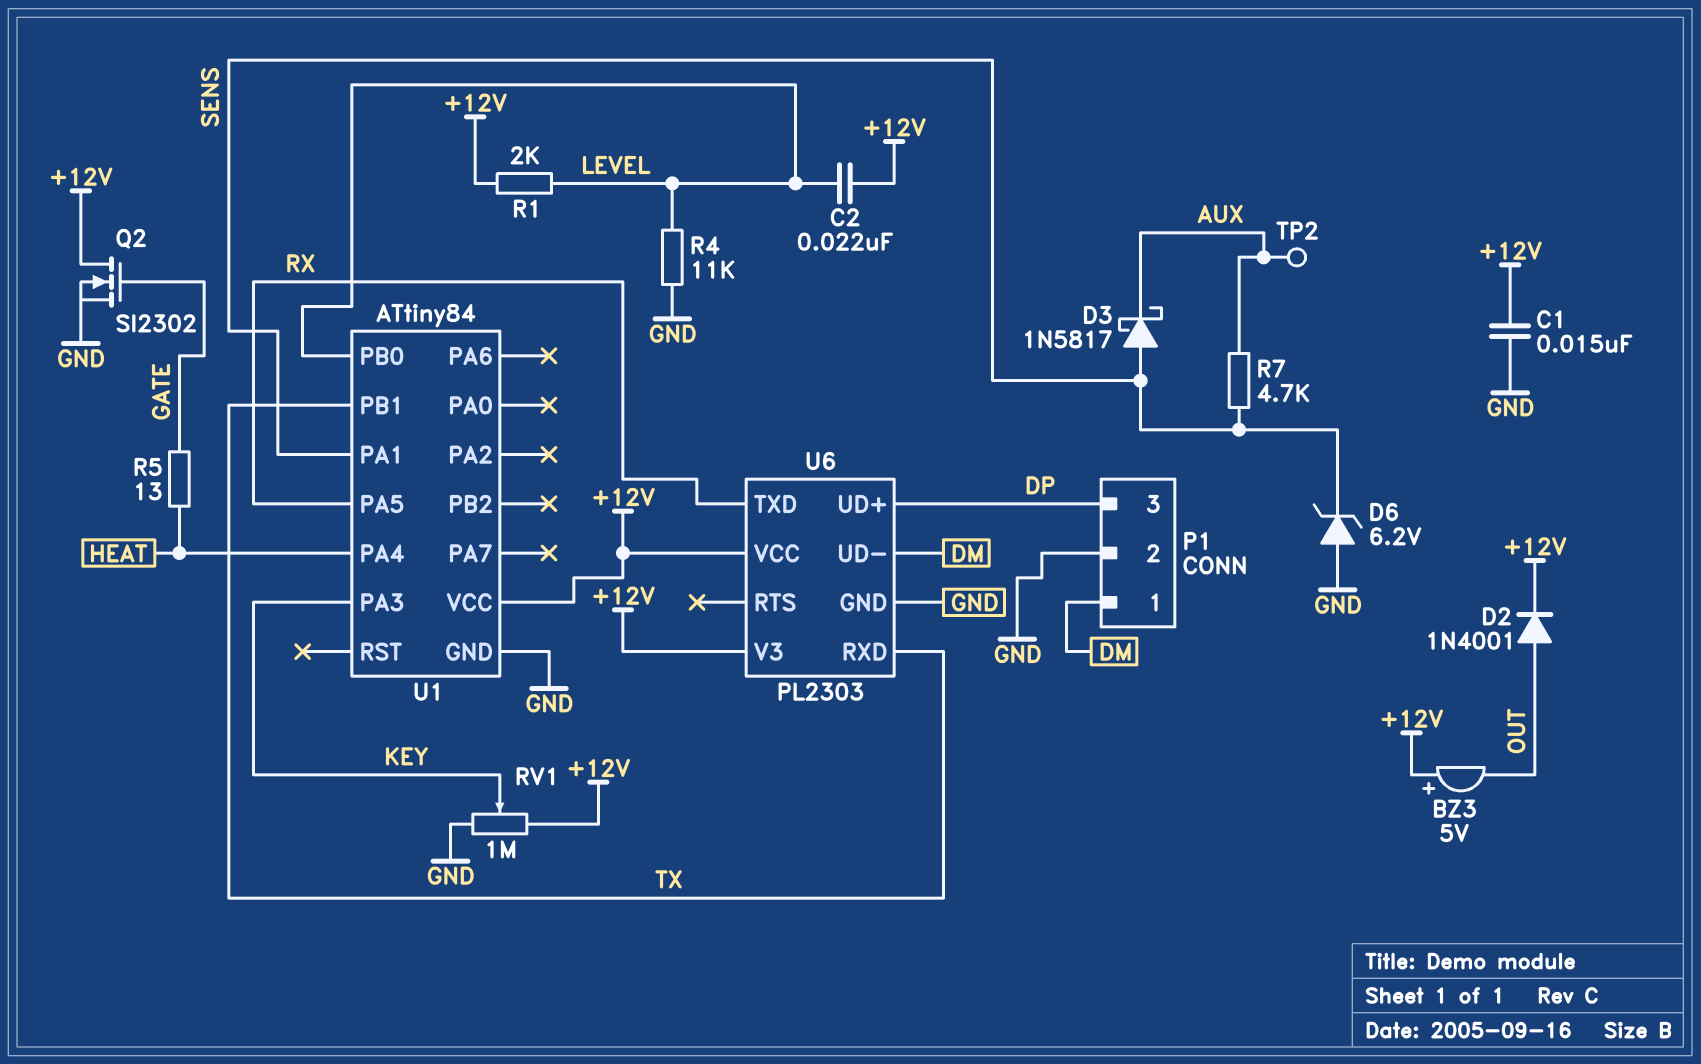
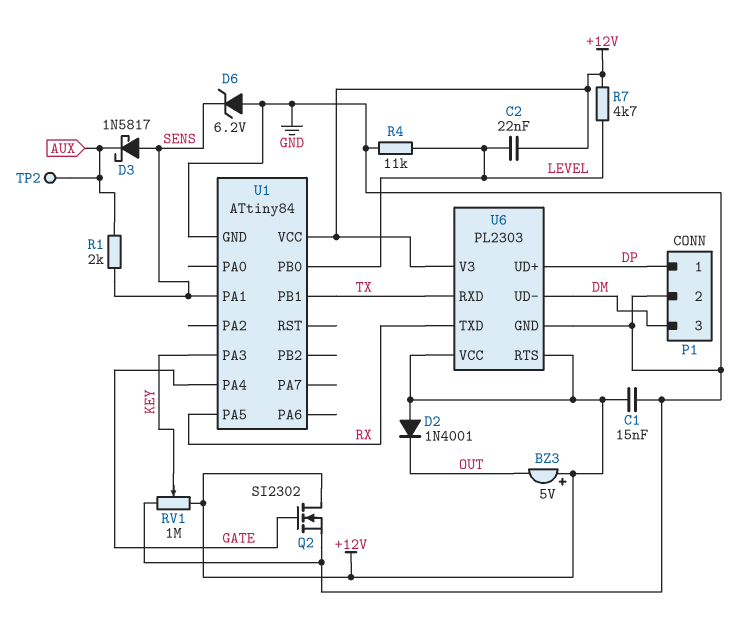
D2: diode 1N4001 (A OUT, K +12V) -> diode 1N4001 (A +12V, K OUT)
P1 pin 1: DM -> DP
P1 pin 3: DP -> DM
R1: 2k (+12V, LEVEL) -> 2k (AUX, SENS)
R5: 13 (GATE, HEAT) -> none
R7: 4.7k (AUX, SENS) -> 4.7k (+12V, LEVEL)
U1 pin PA4: HEAT -> GATE
U6 pin RTS: none -> +12V

